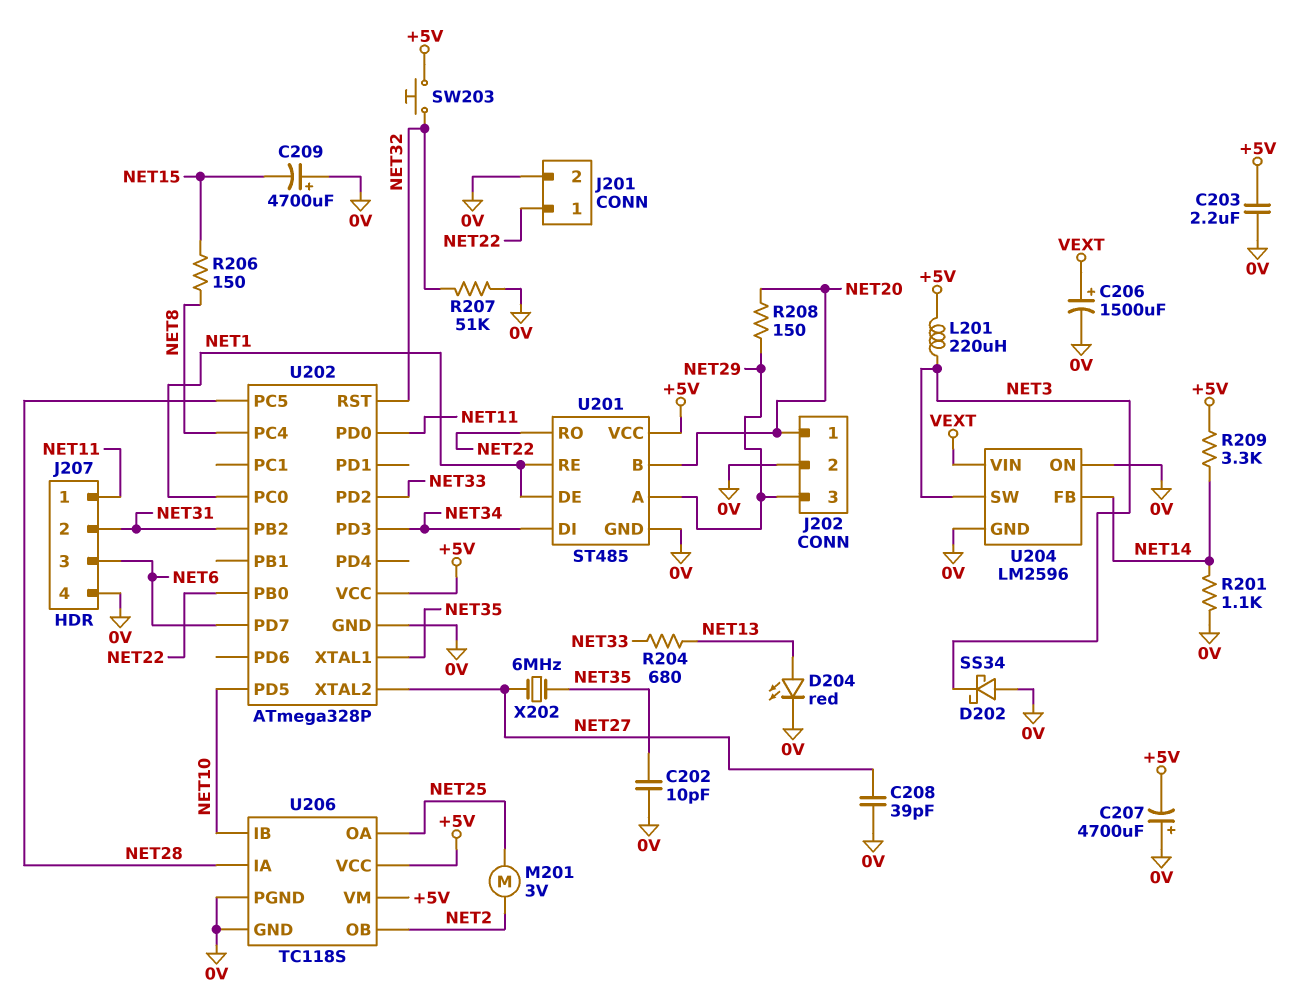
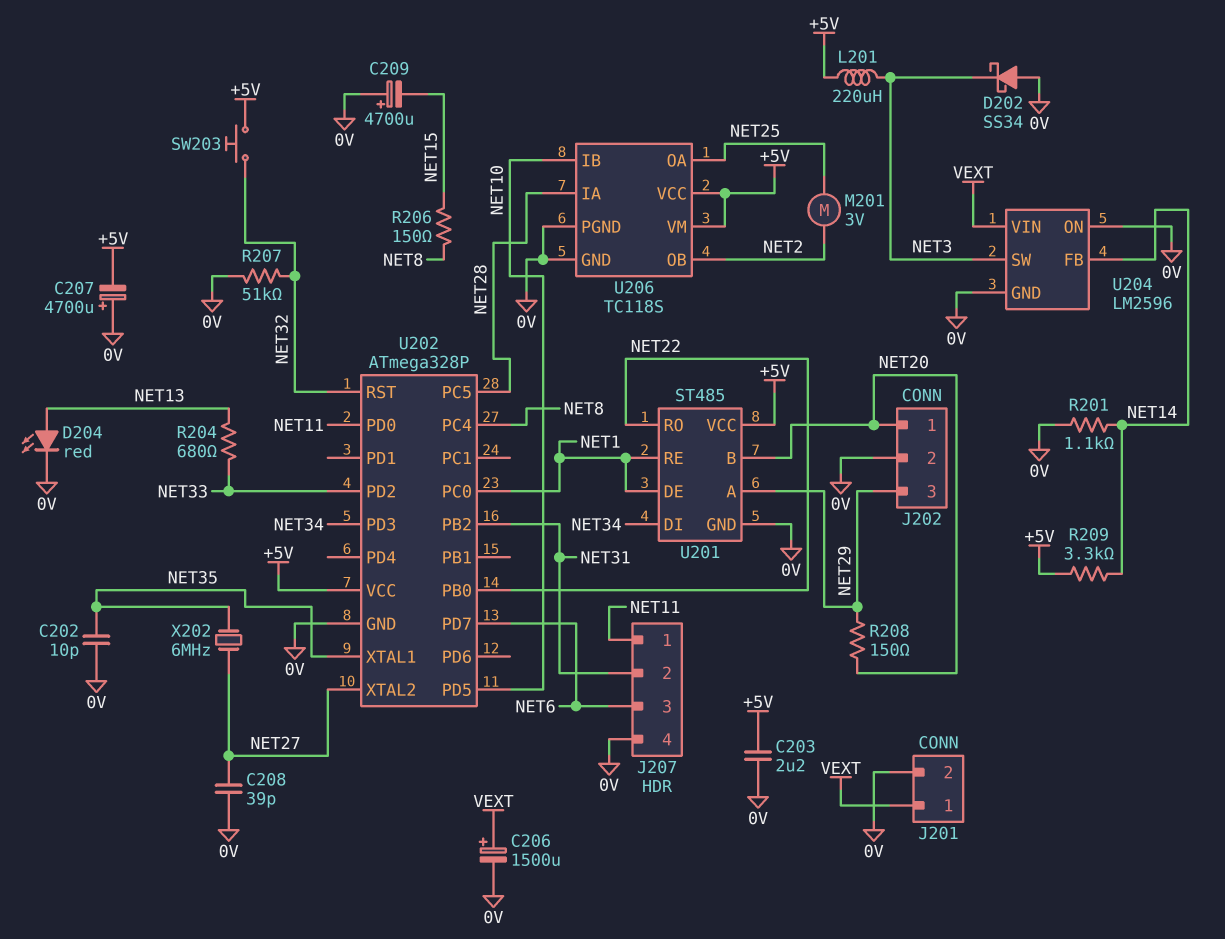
J201 pin 1: NET22 -> VEXT

